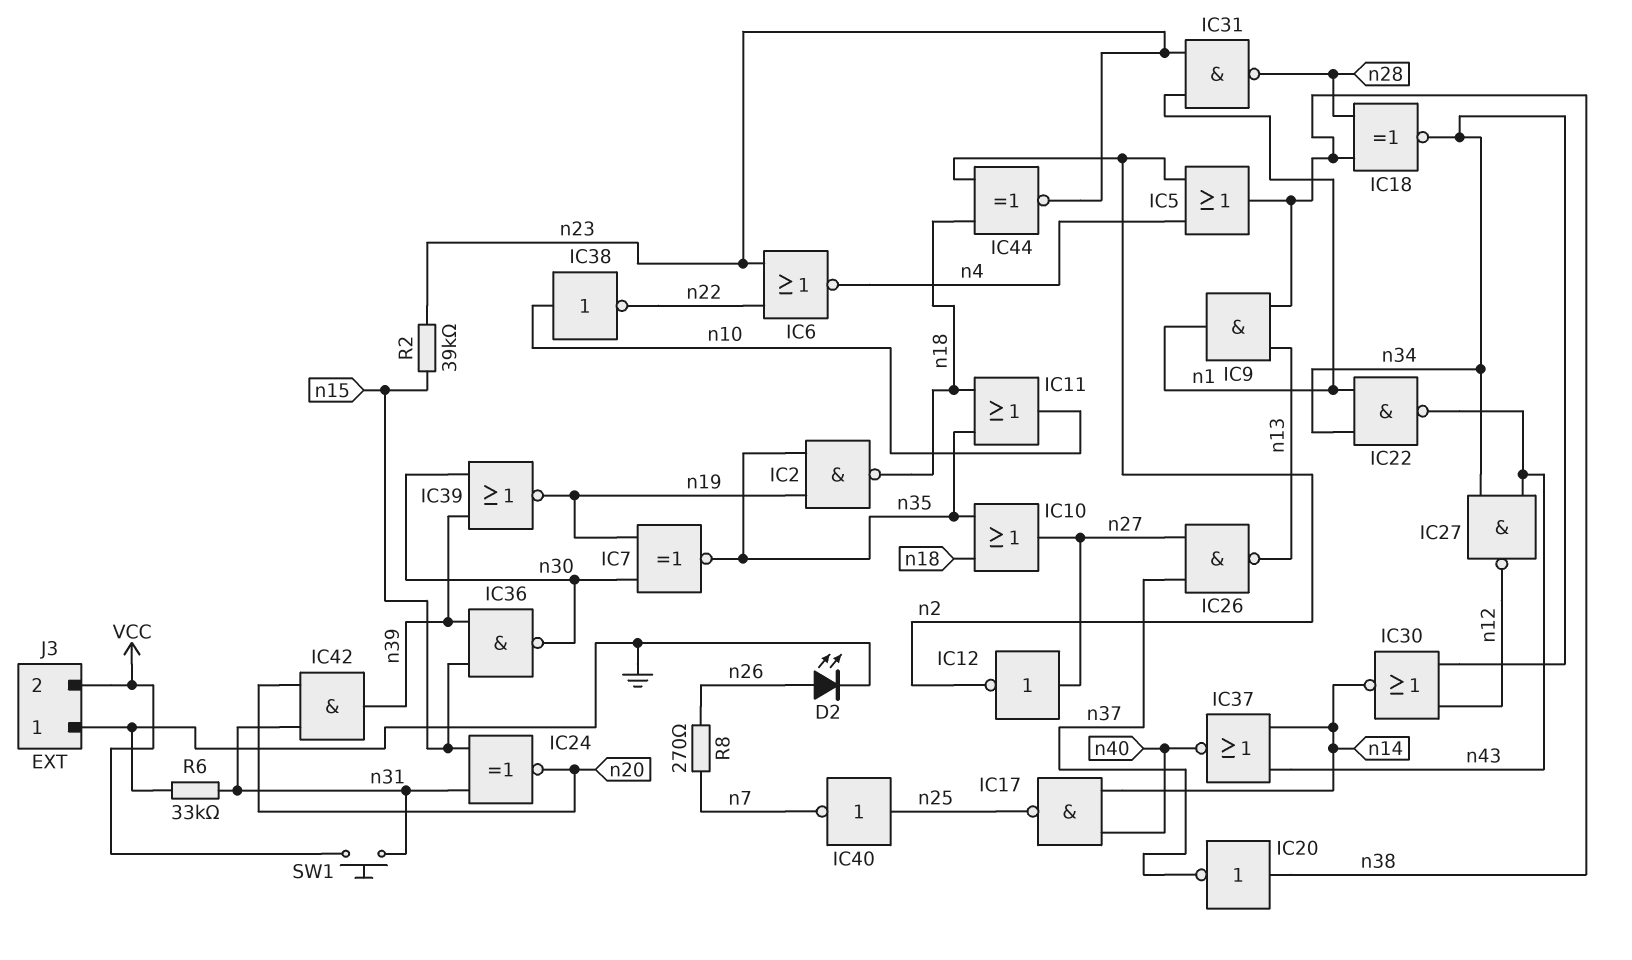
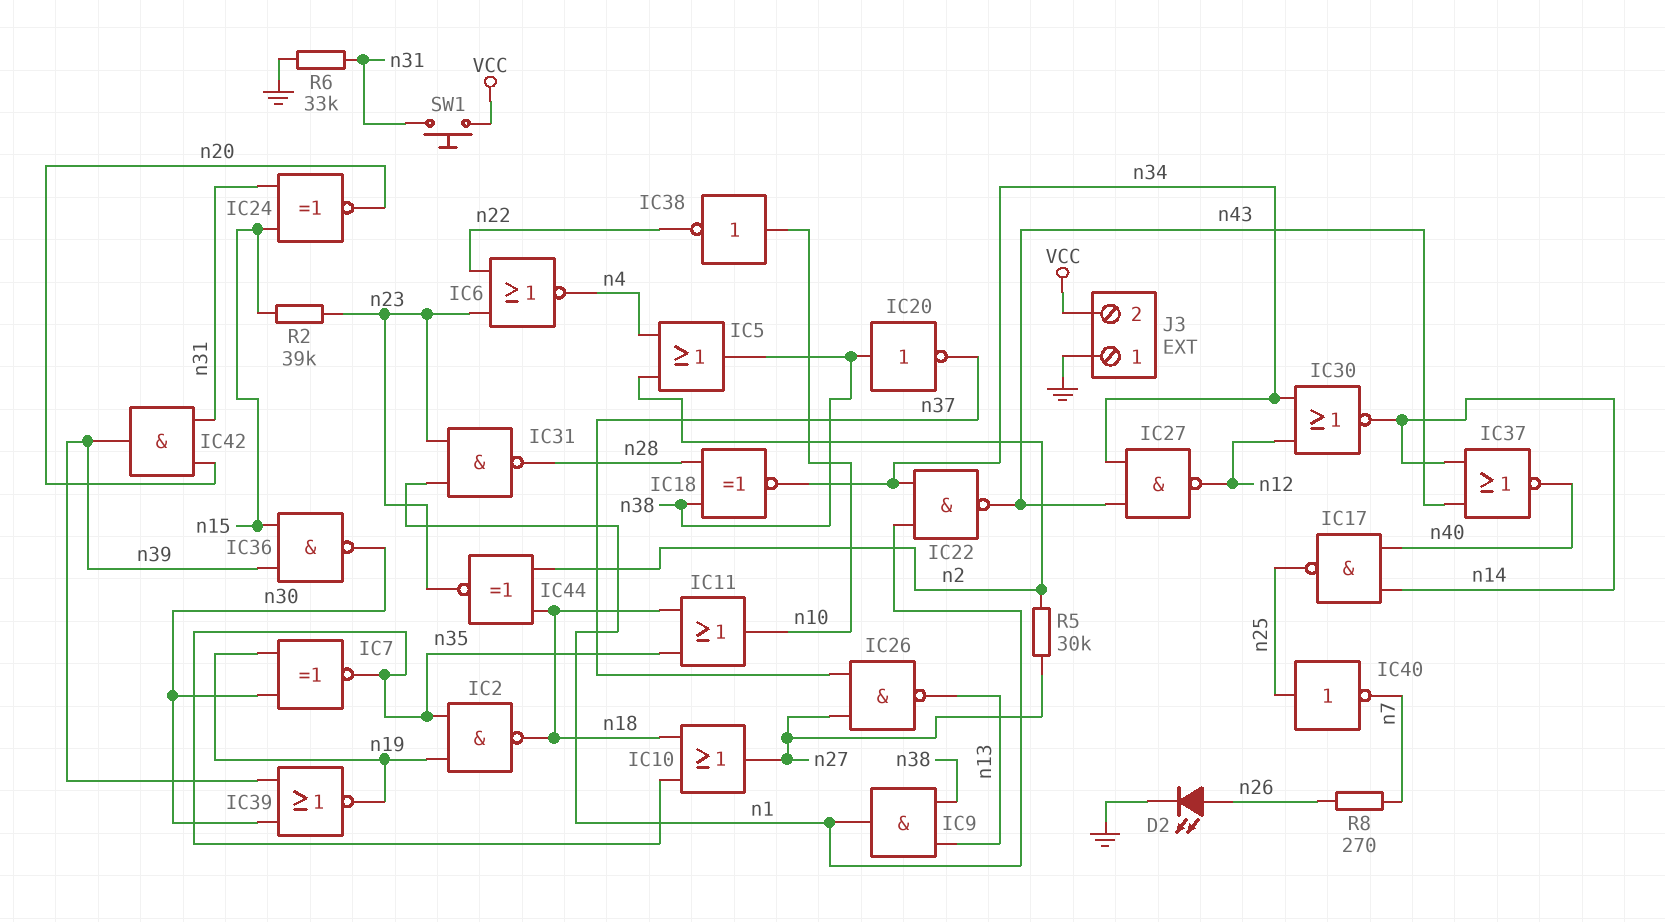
IC12: NOT (in n27, out n2) -> none
R5: none -> 30k (n2, n27)

